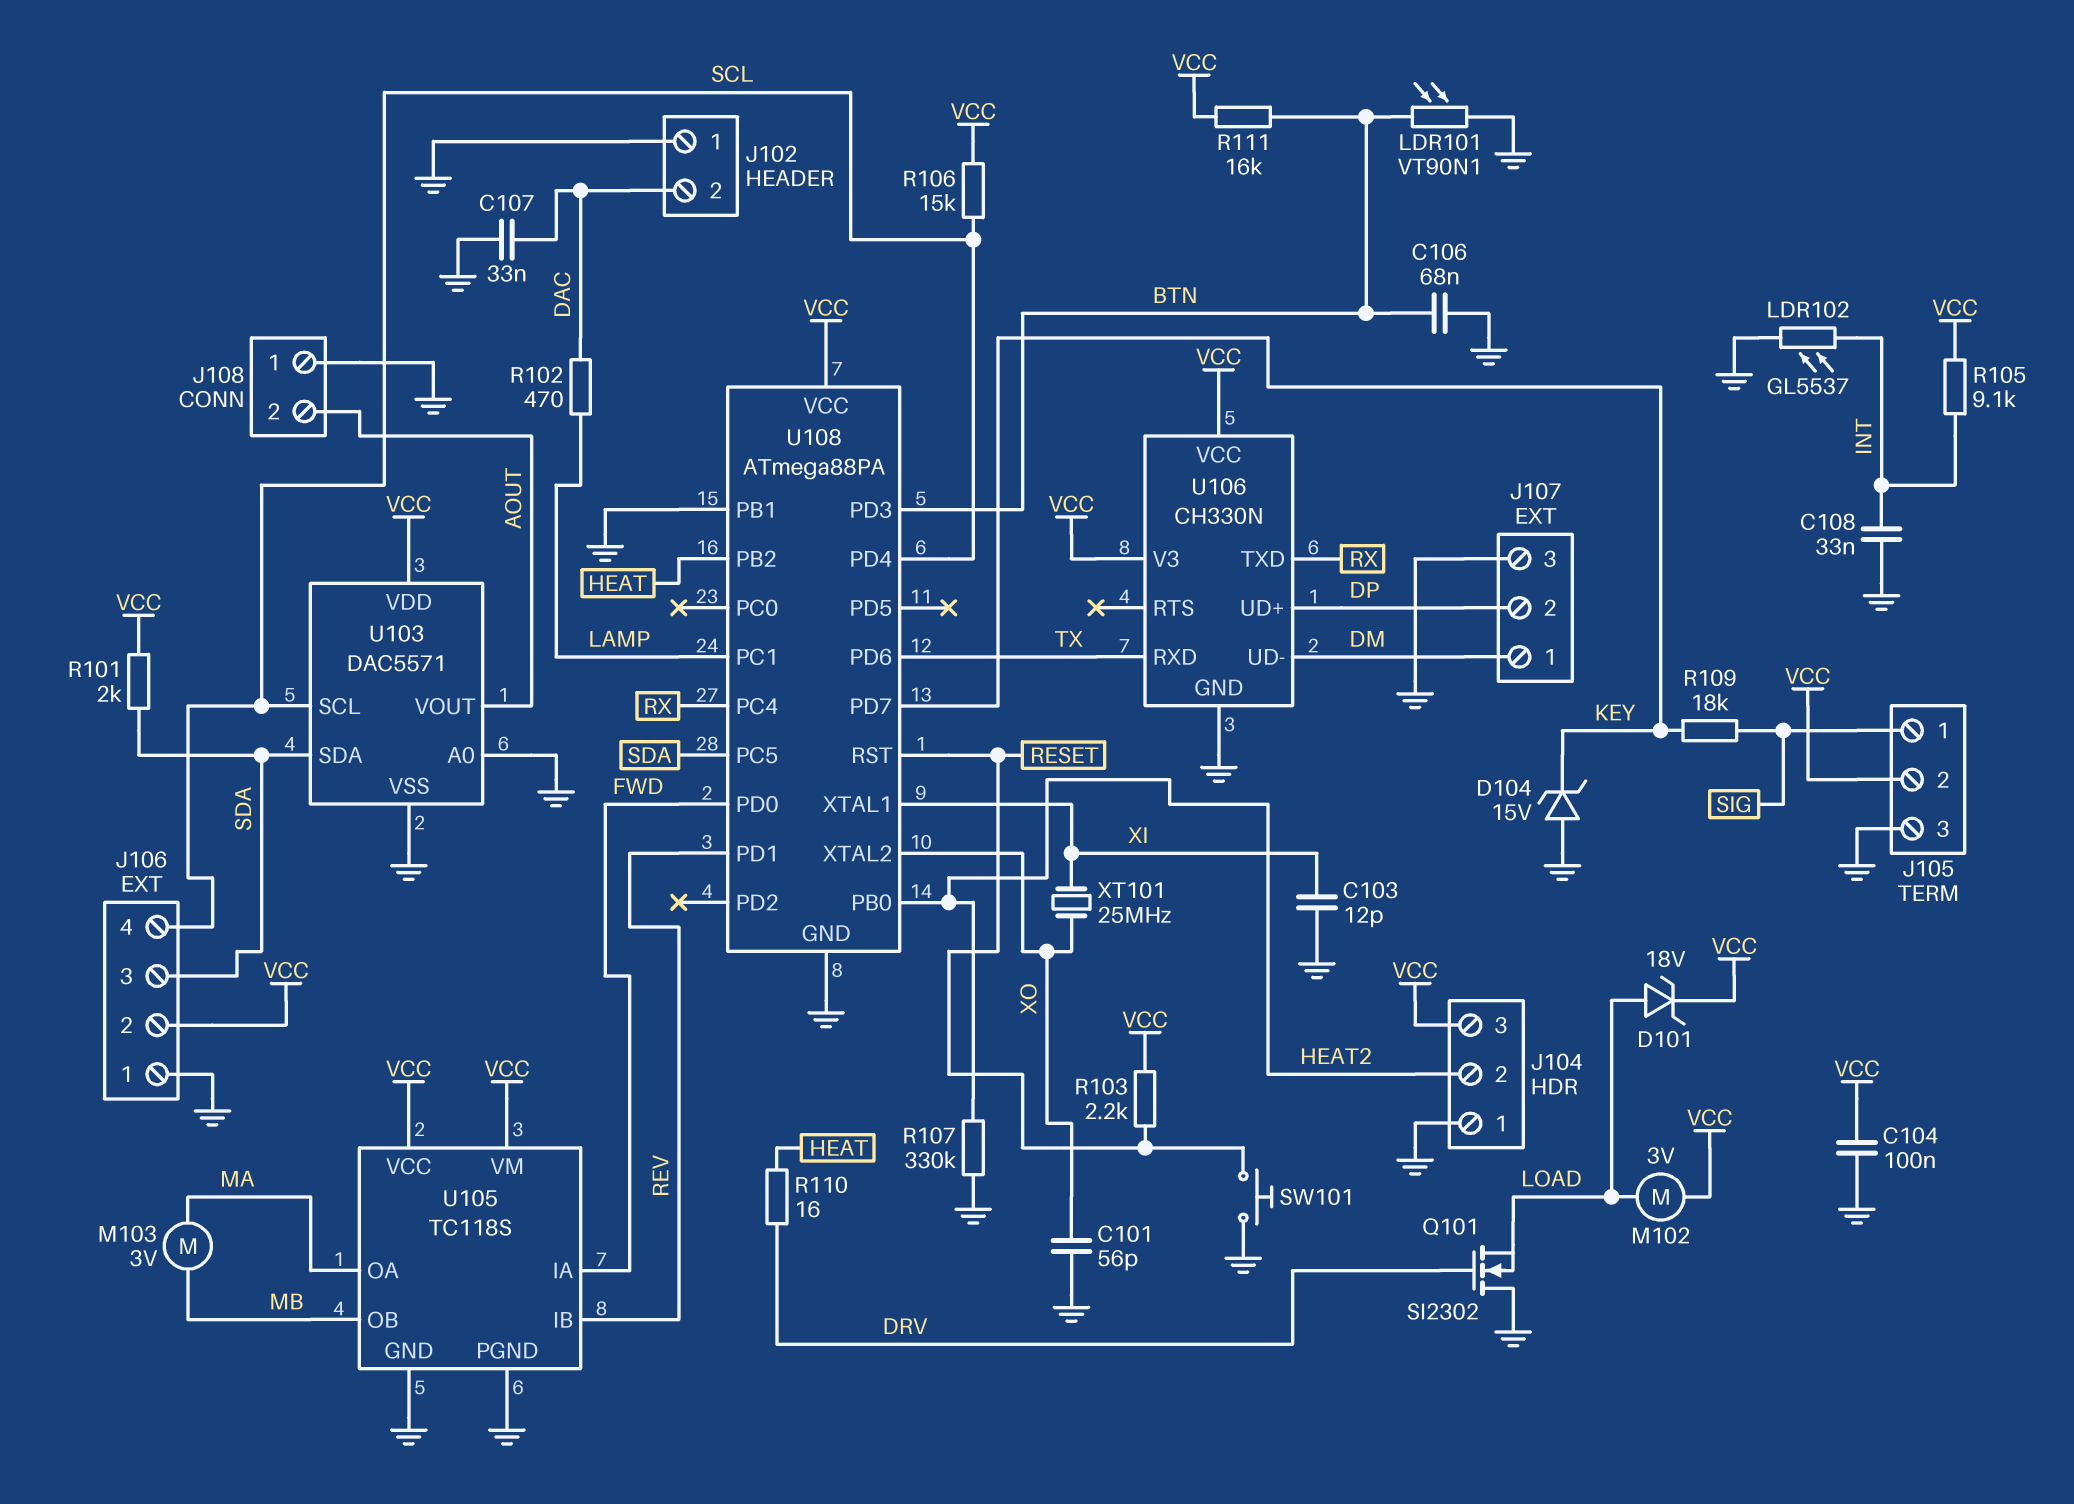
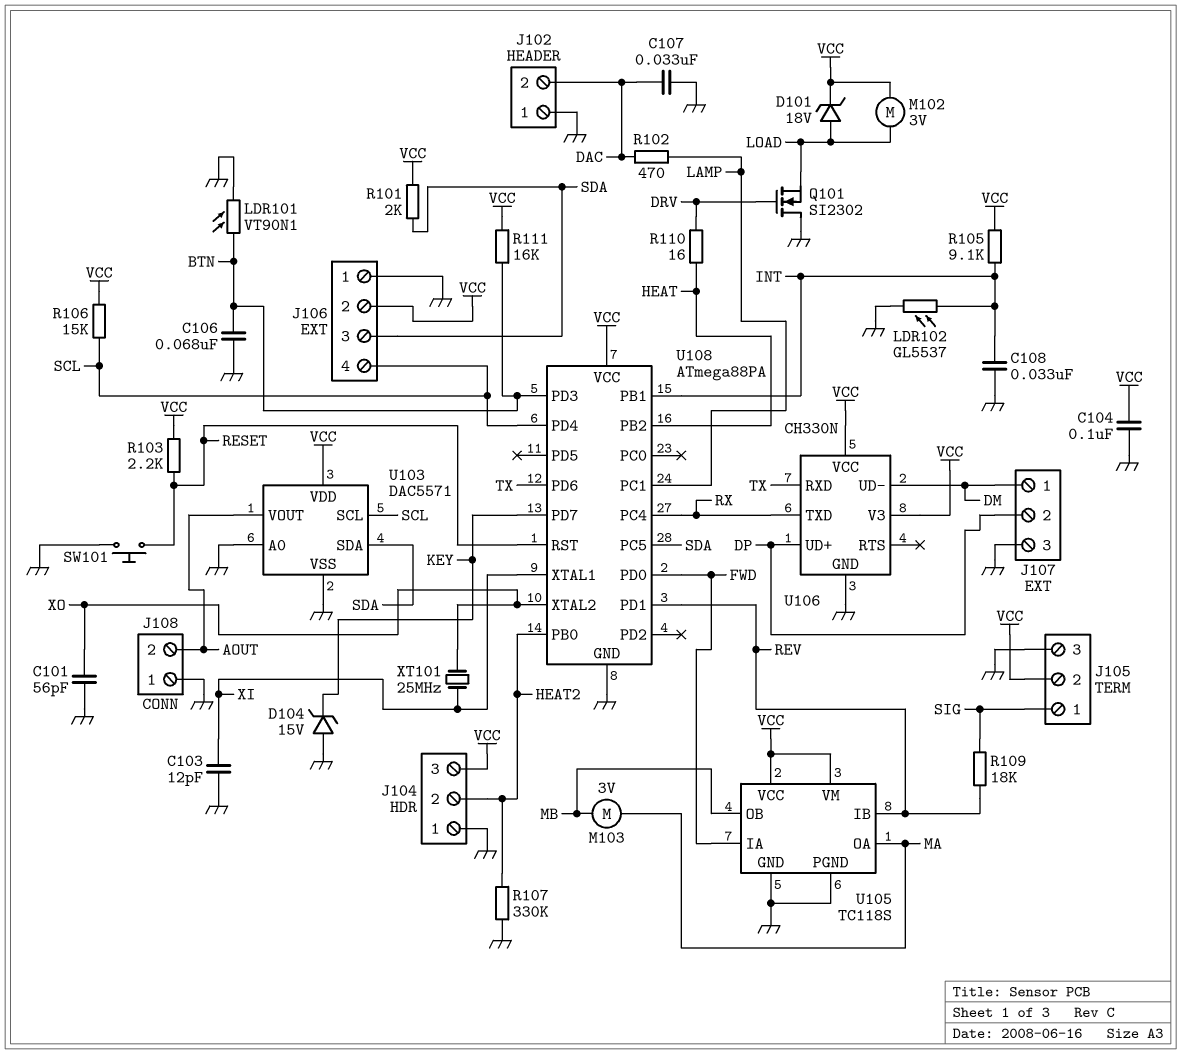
R109: 18k (KEY, SIG) -> 18k (REV, SIG)
U108 pin PB1: GND -> INT

